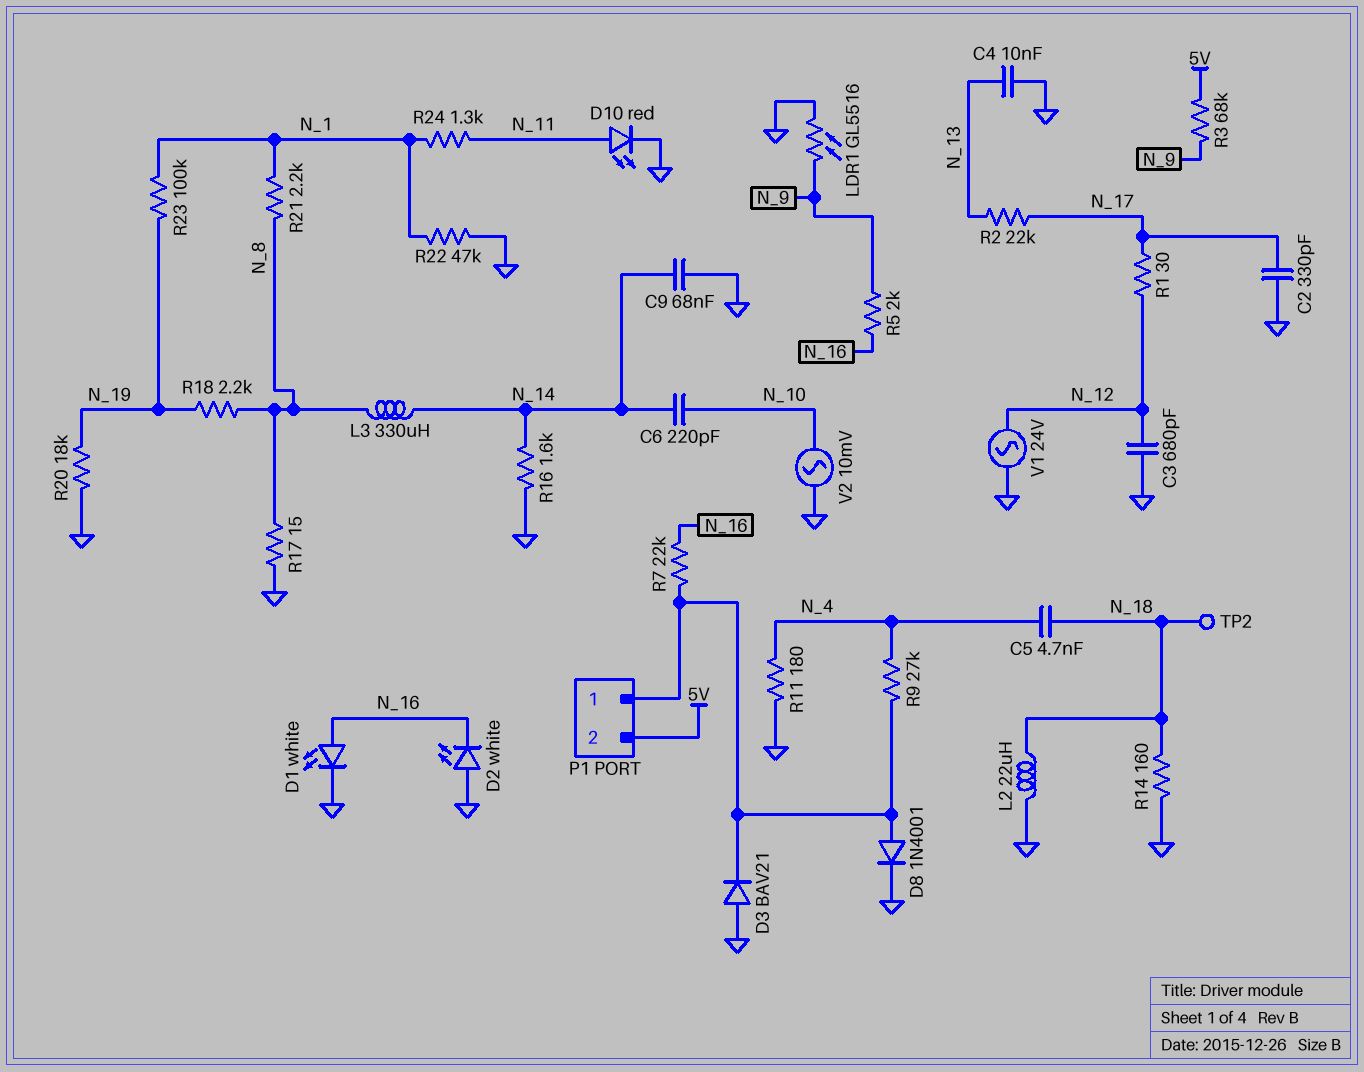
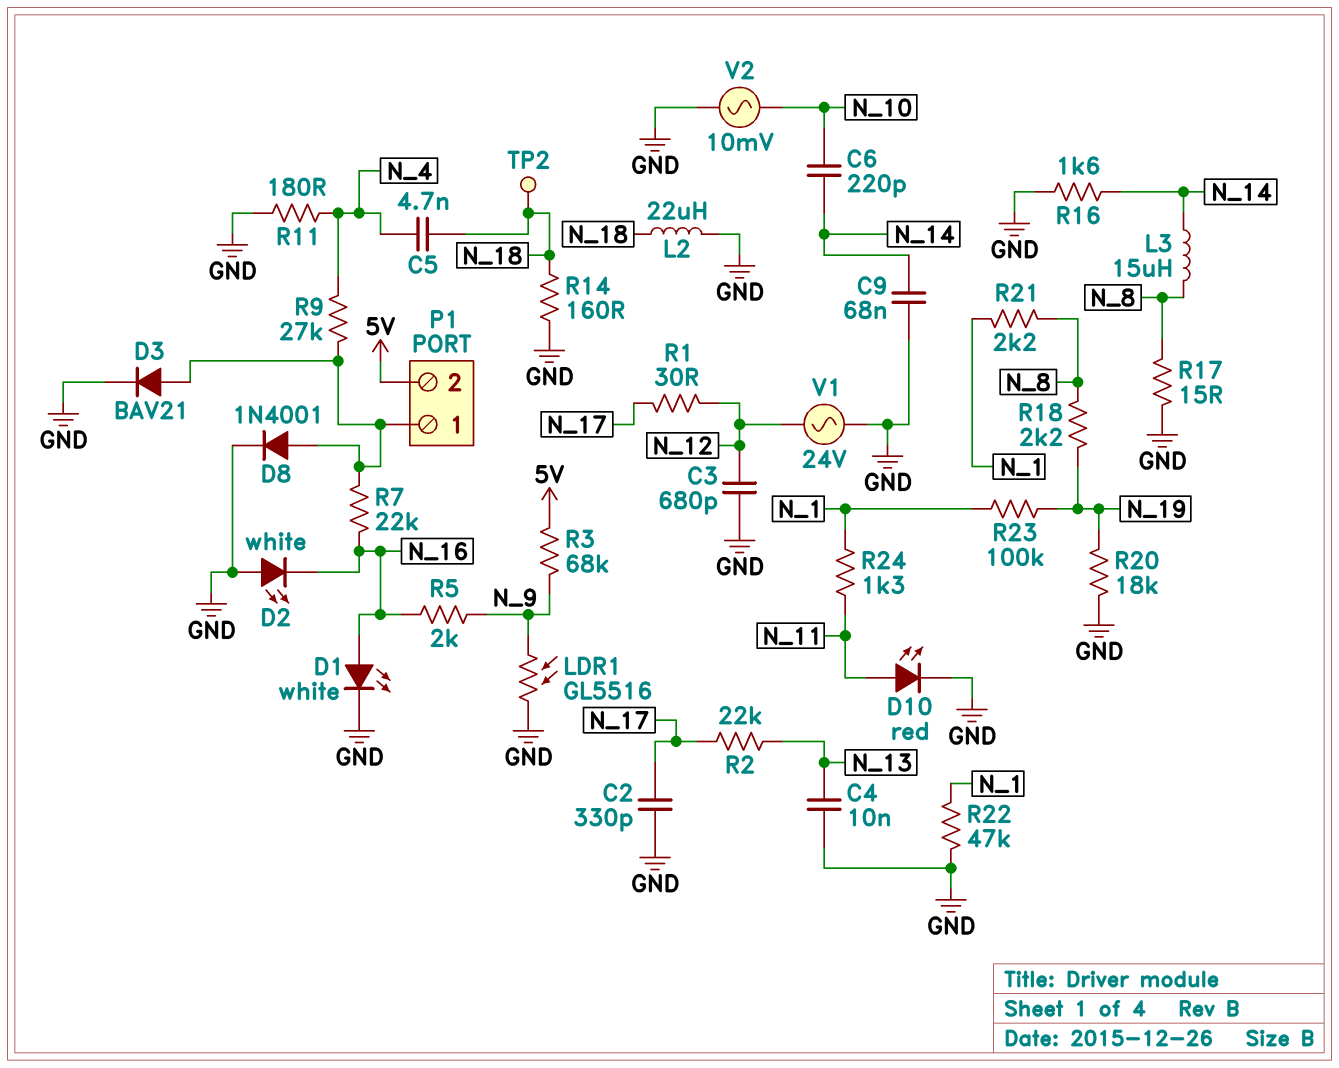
D3: diode BAV21 (A GND, K P1/1) -> diode BAV21 (A P1/1, K GND)
L3: 330uH (N_8, N_14) -> 15uH (N_8, N_14)

